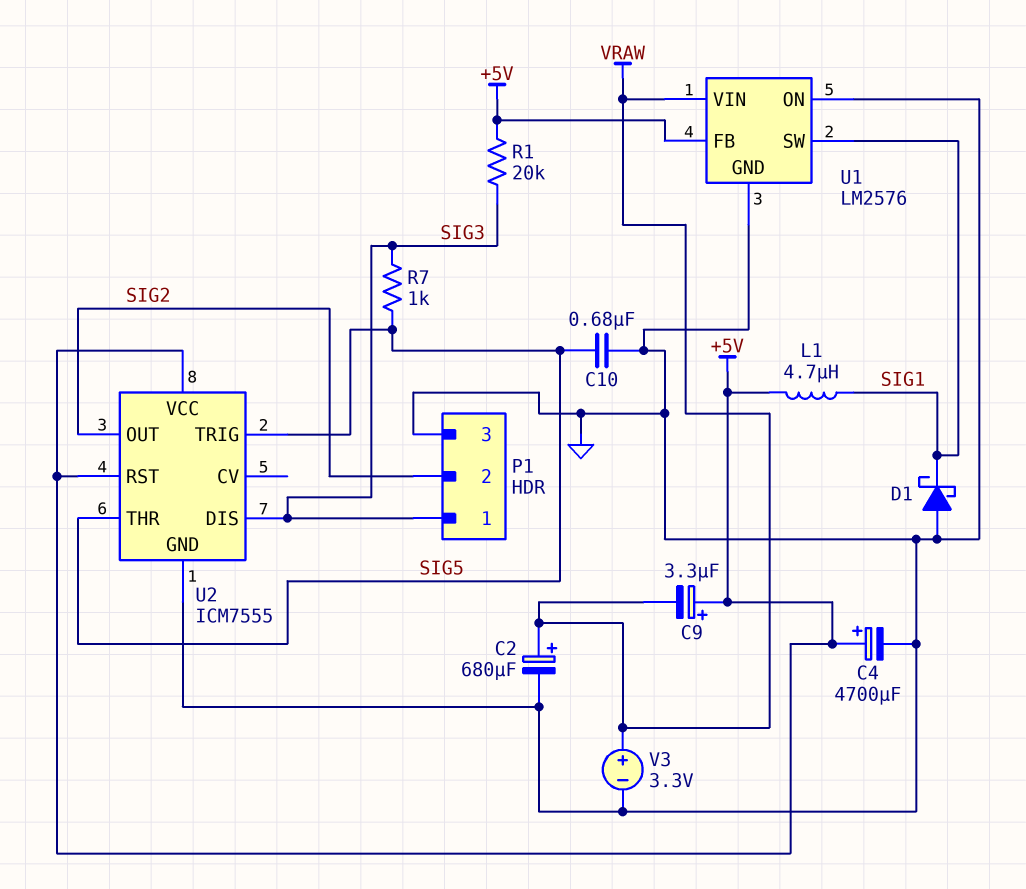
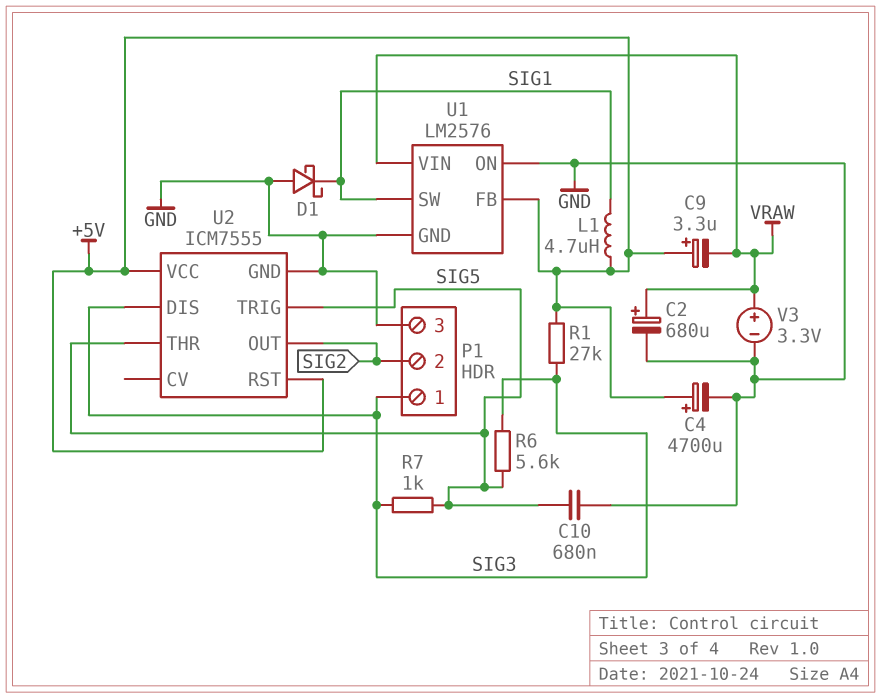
R1: 20k (+5V, SIG3) -> 27k (+5V, SIG3)
R6: none -> 5.6k (SIG3, SIG5)

